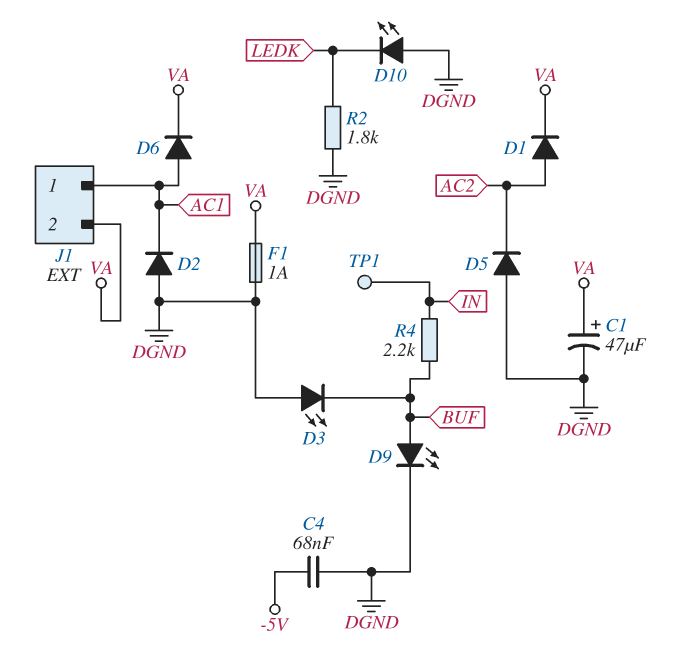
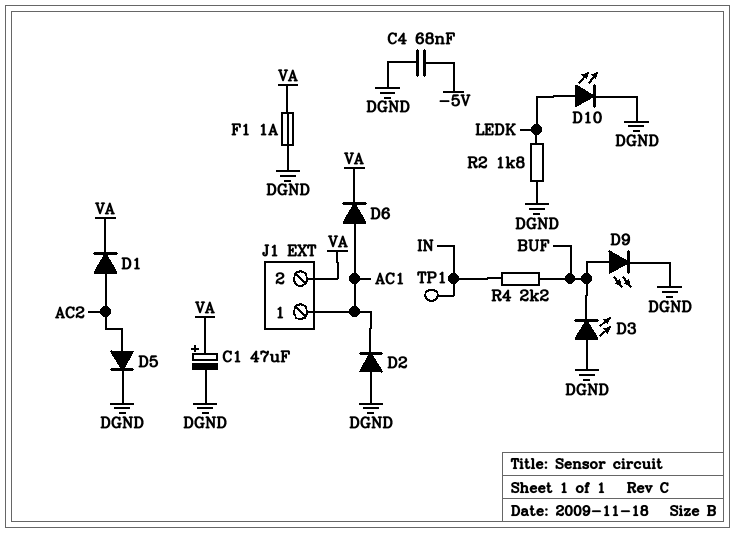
D5: diode (A DGND, K AC2) -> diode (A AC2, K DGND)
D10: LED (A DGND, K LEDK) -> LED (A LEDK, K DGND)

